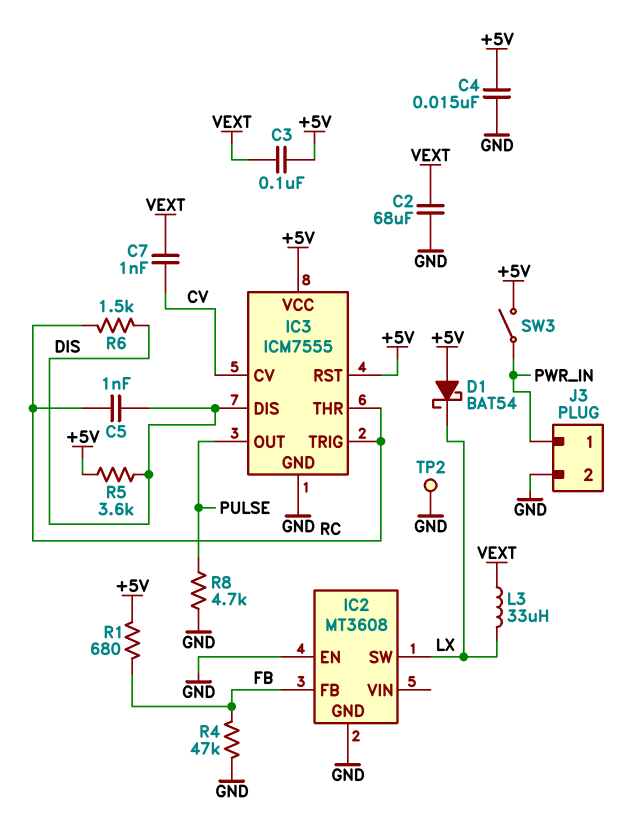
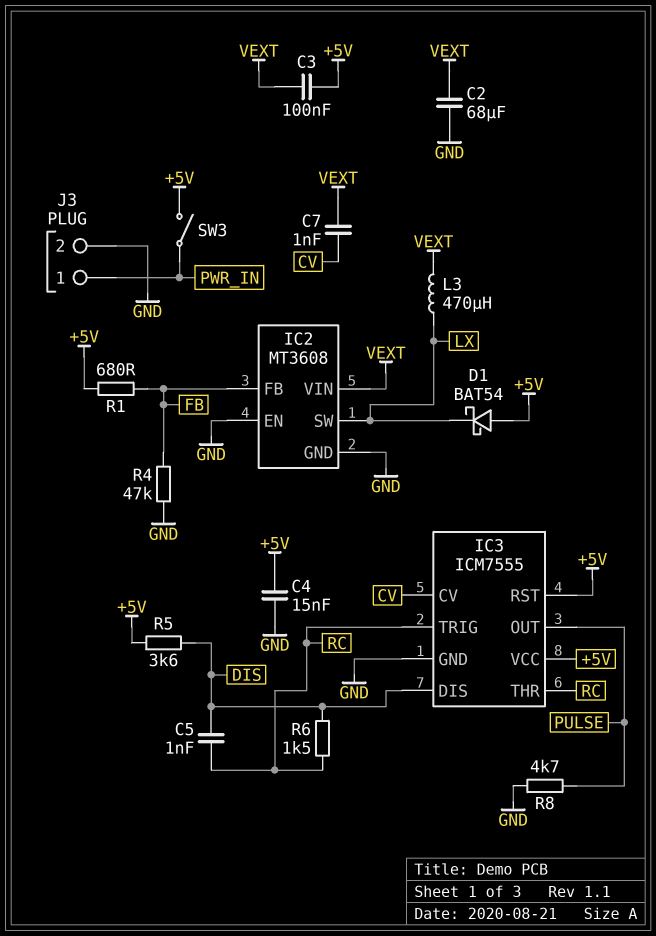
IC2 pin VIN: none -> VEXT
L3: 33uH (LX, VEXT) -> 470uH (LX, VEXT)
TP2: test point (GND) -> none

